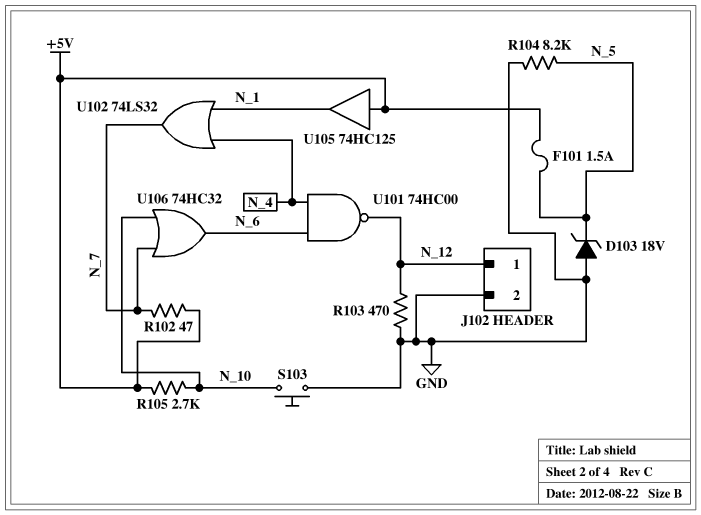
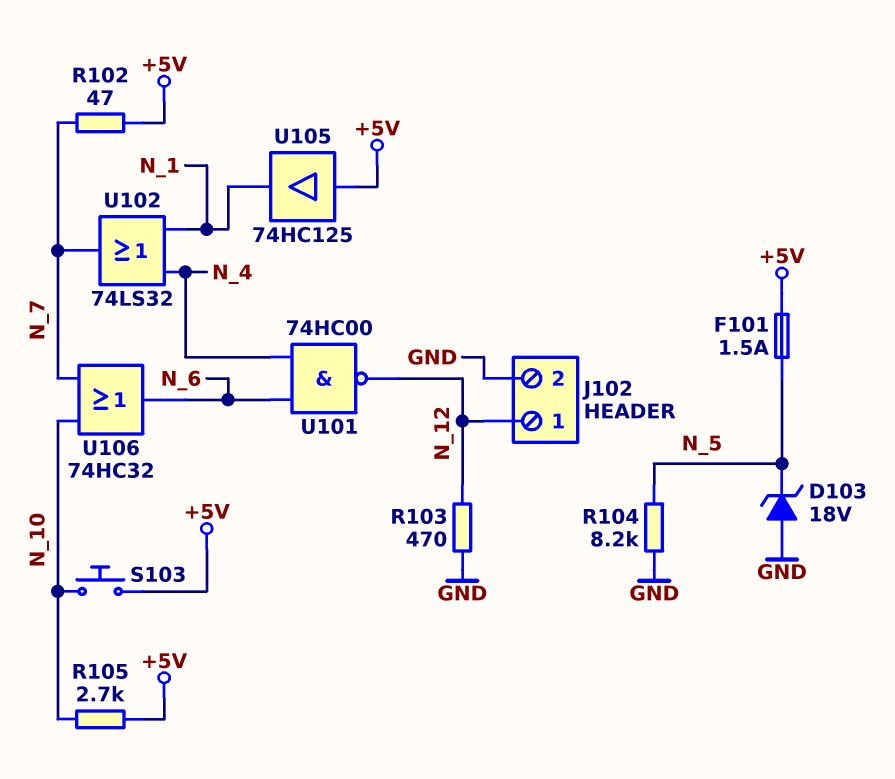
S103: button (GND, N_10) -> button (+5V, N_10)

